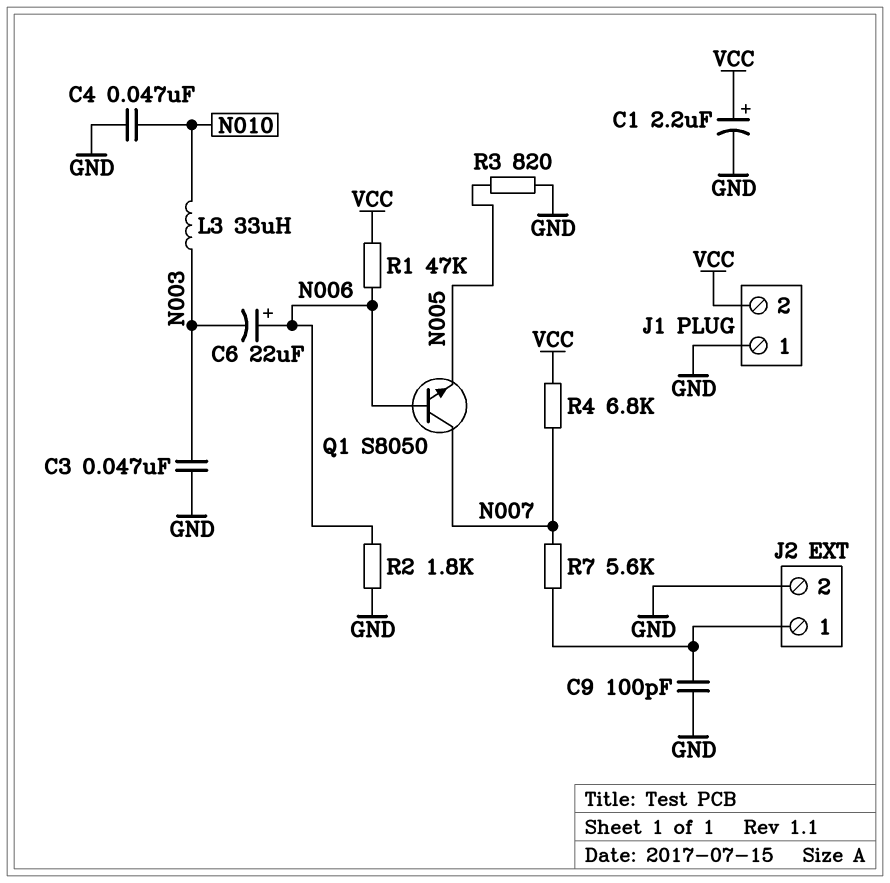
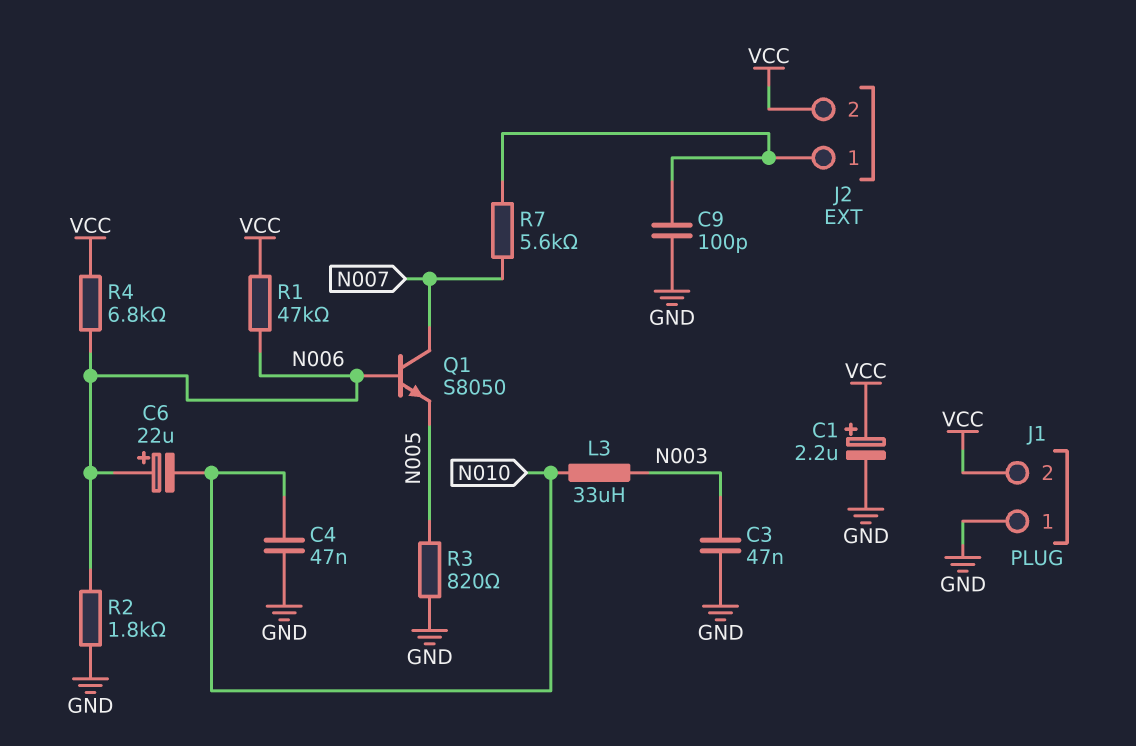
C6: 22uF (plus N006, minus N003) -> 22uF (plus N006, minus N010)
J2 pin 2: GND -> VCC
R4: 6.8k (N007, VCC) -> 6.8k (N006, VCC)

